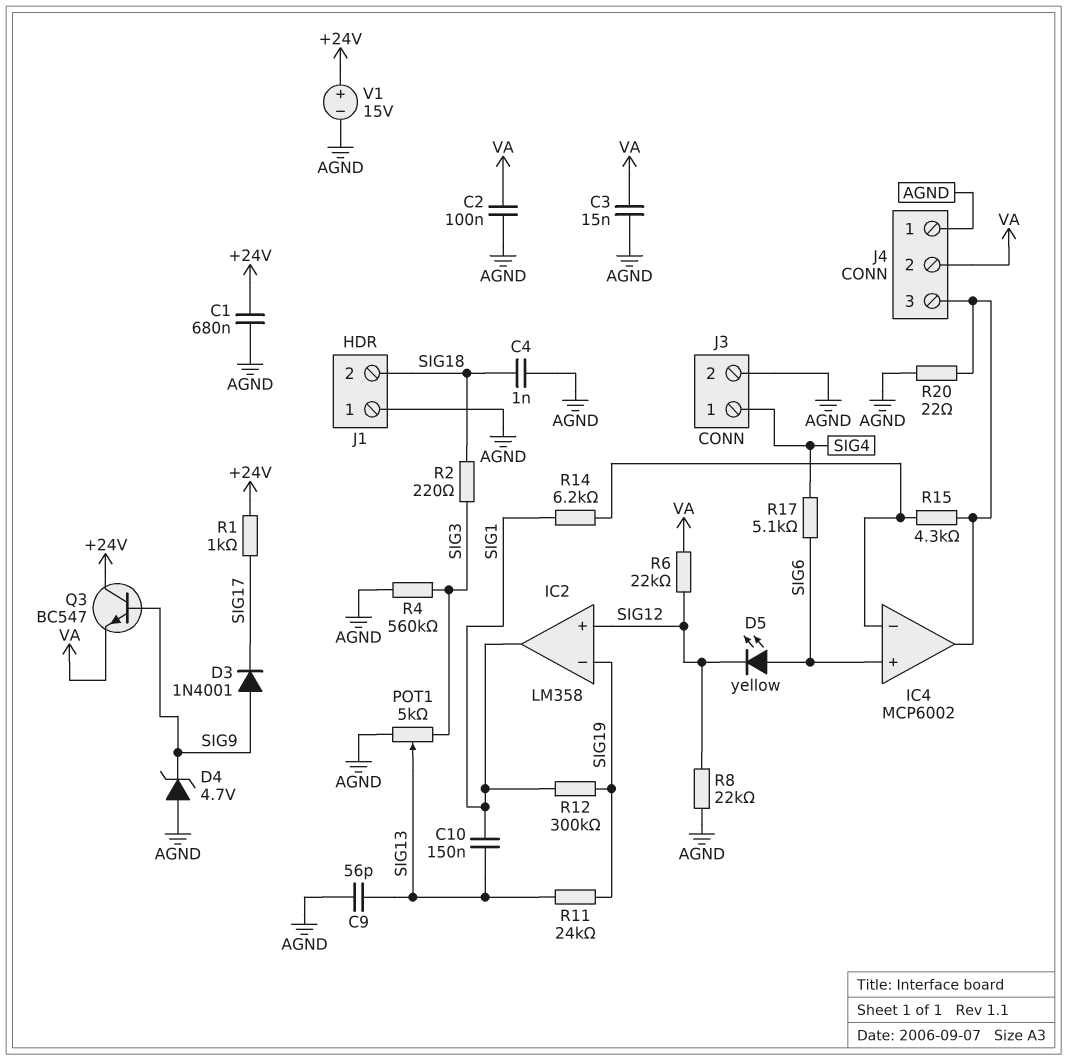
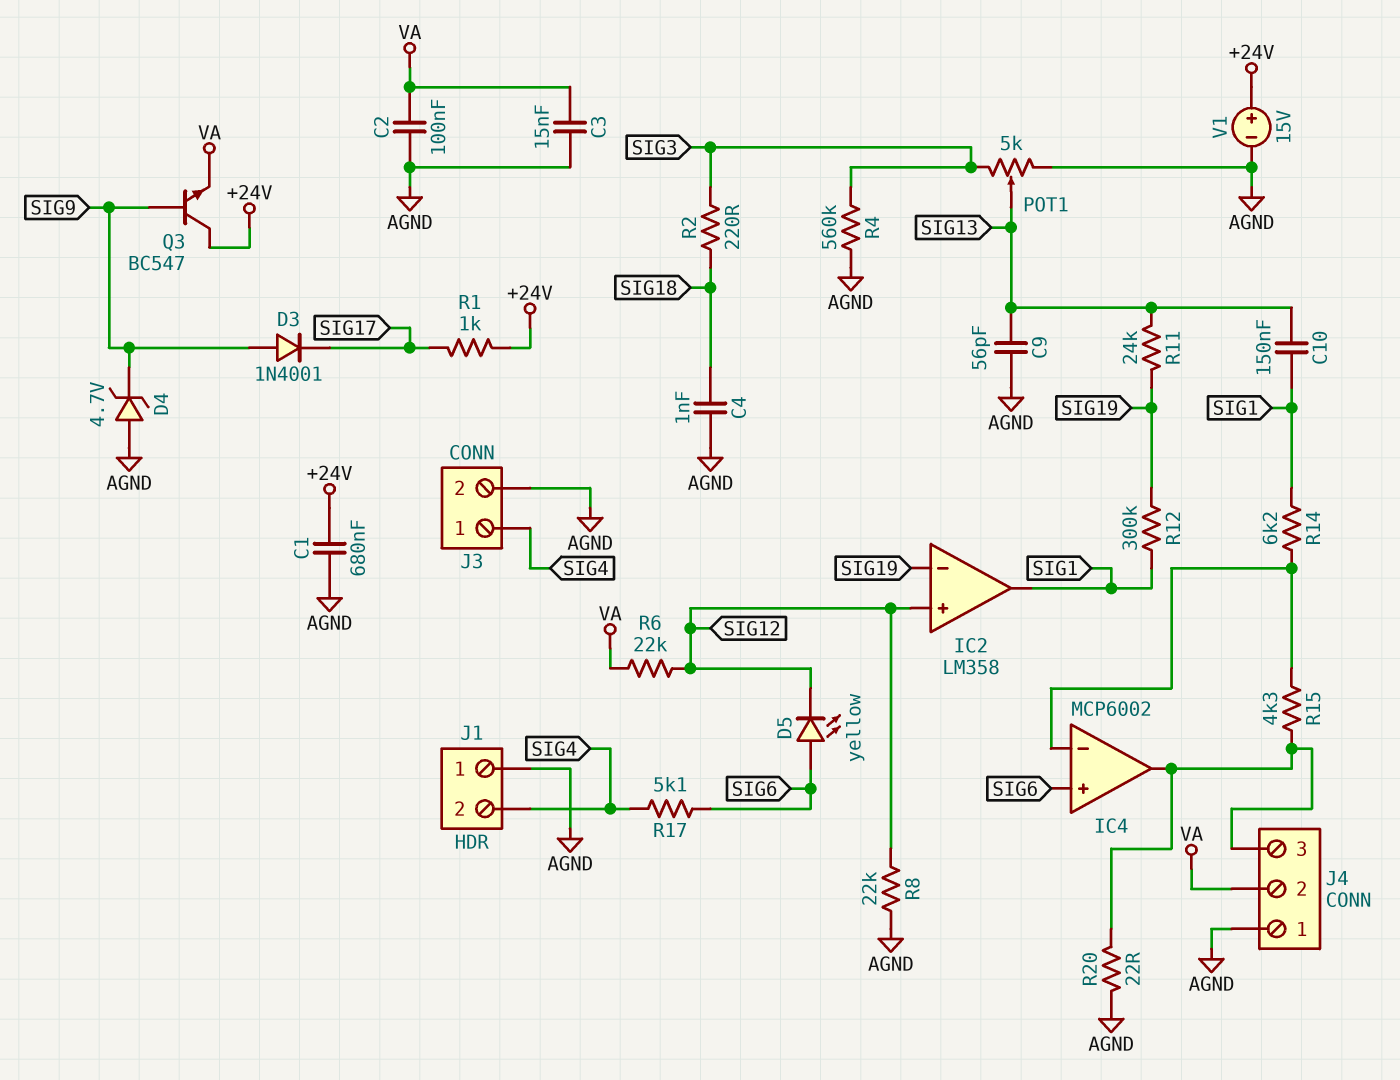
J1 pin 2: SIG18 -> SIG4

